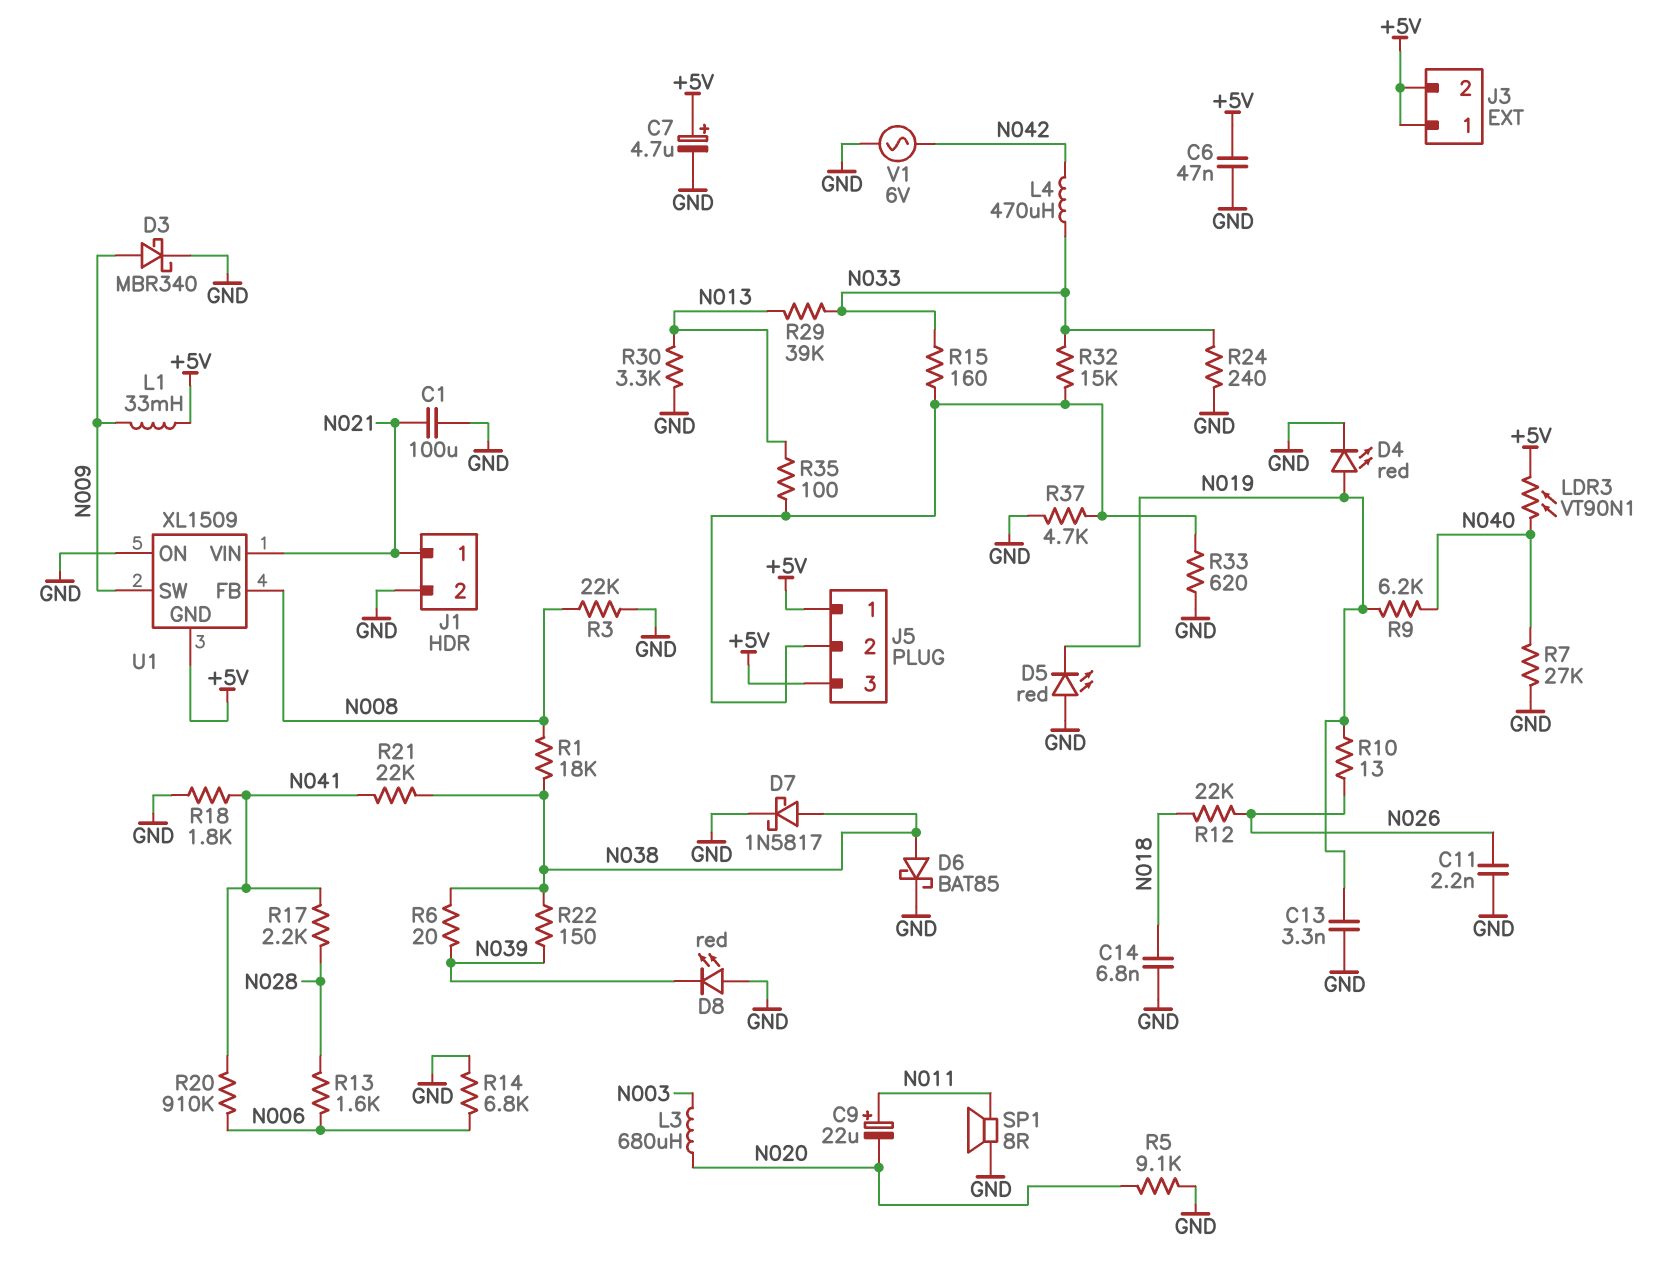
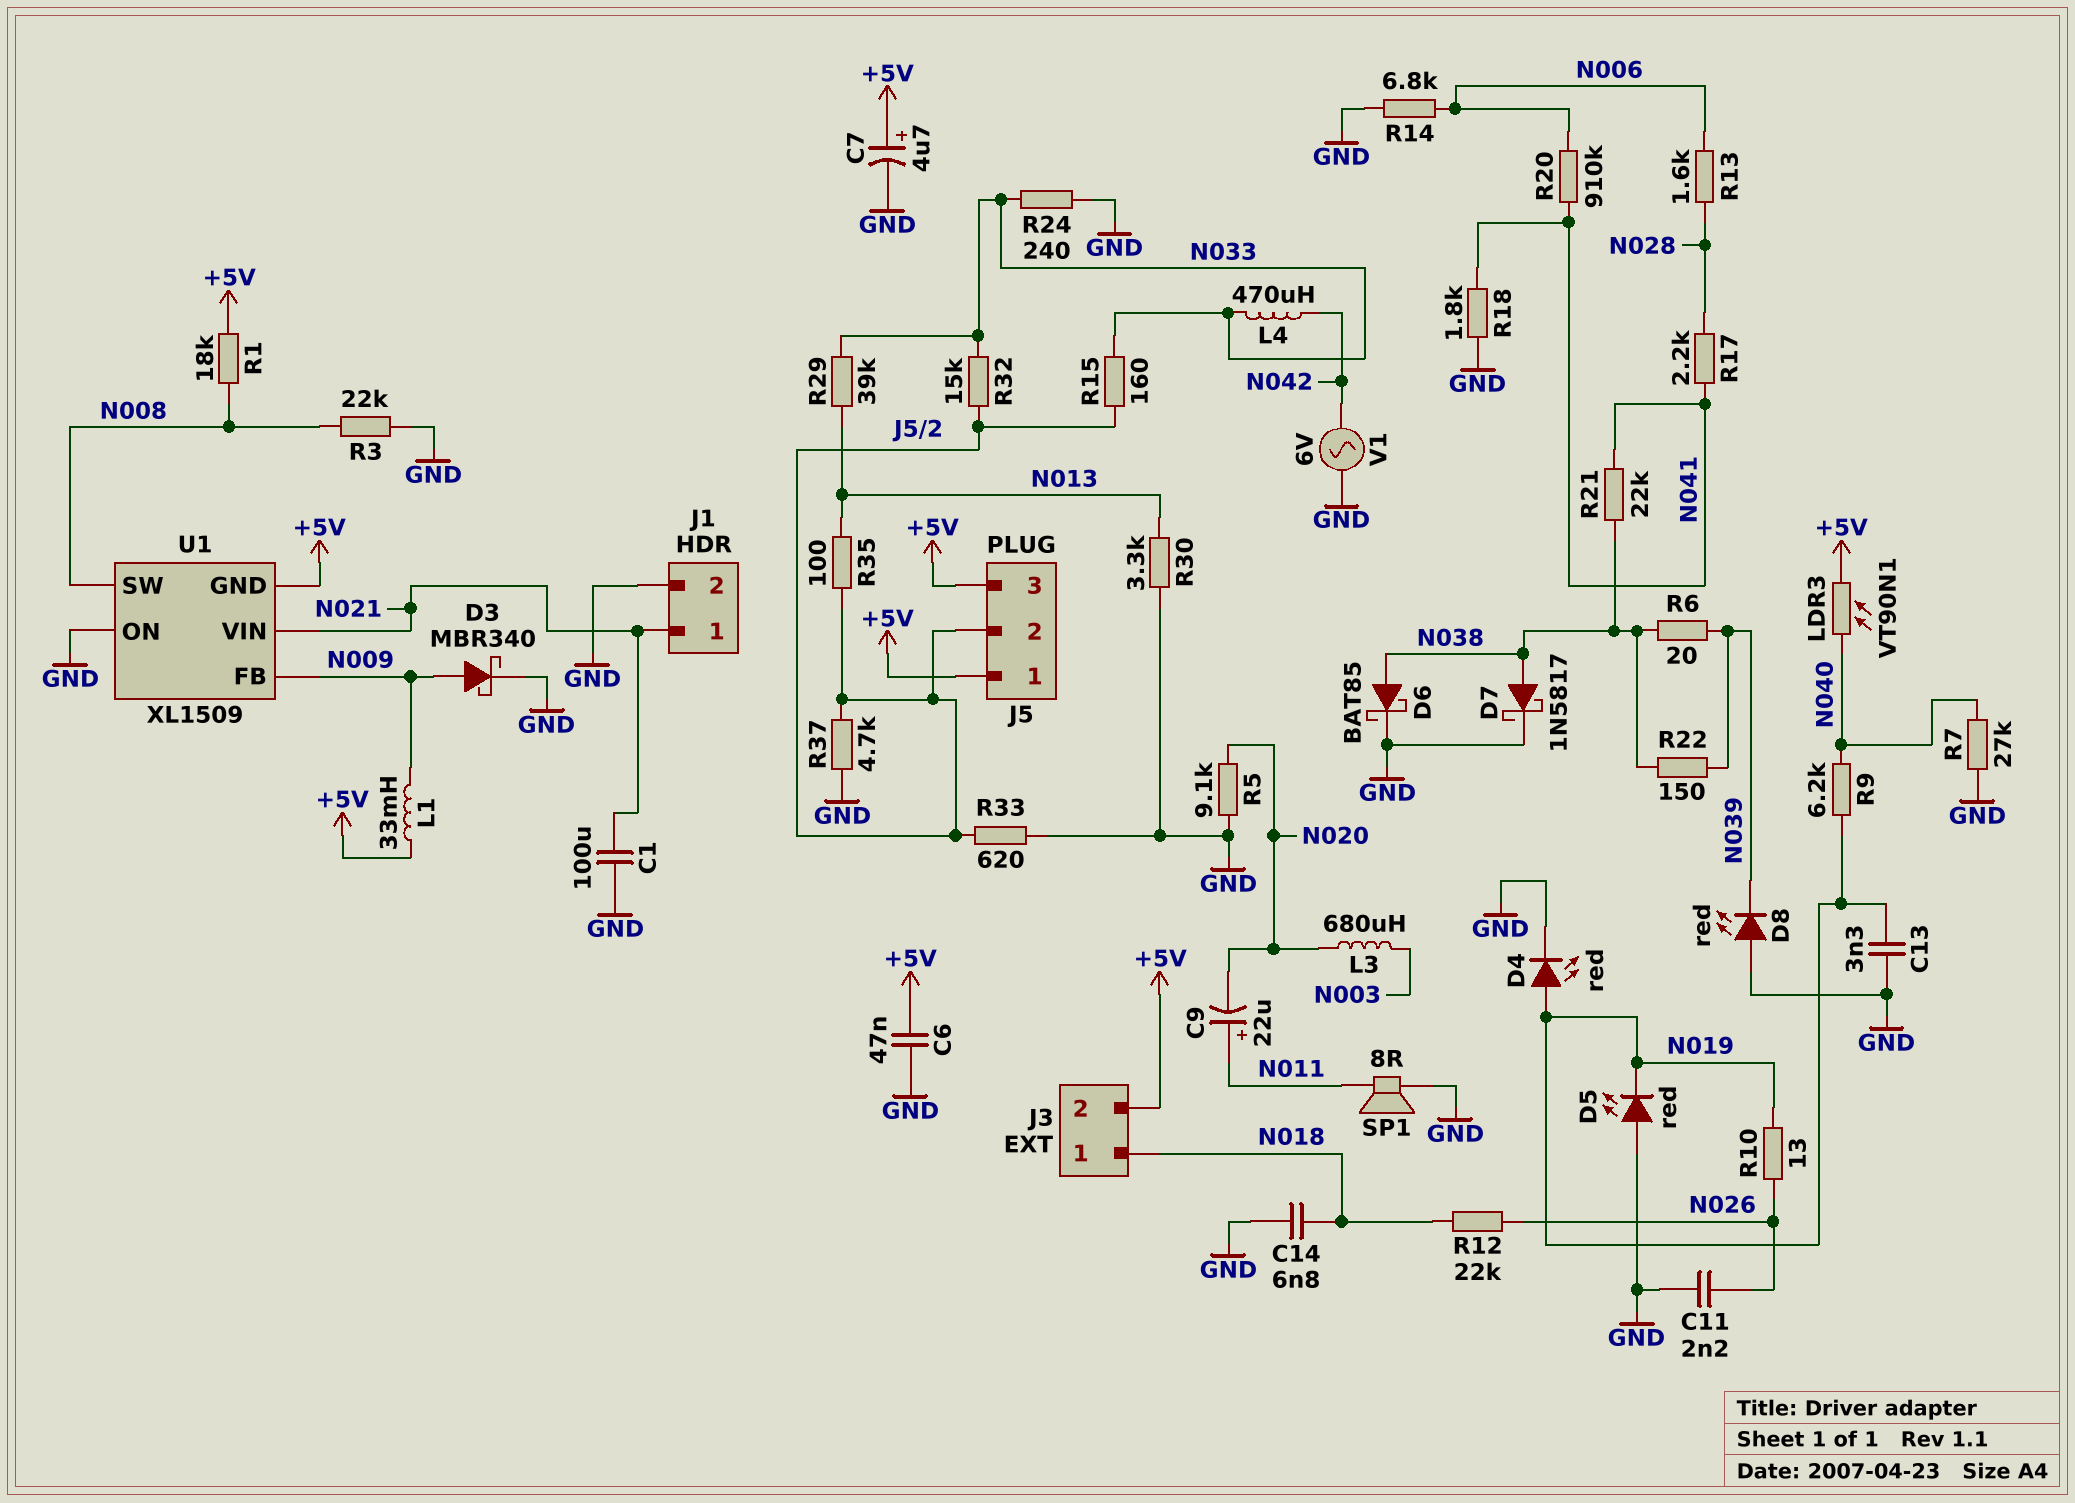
J3 pin 1: +5V -> N018
R1: 18k (N008, N038) -> 18k (+5V, N008)
U1 pin FB: N008 -> N009
U1 pin SW: N009 -> N008

